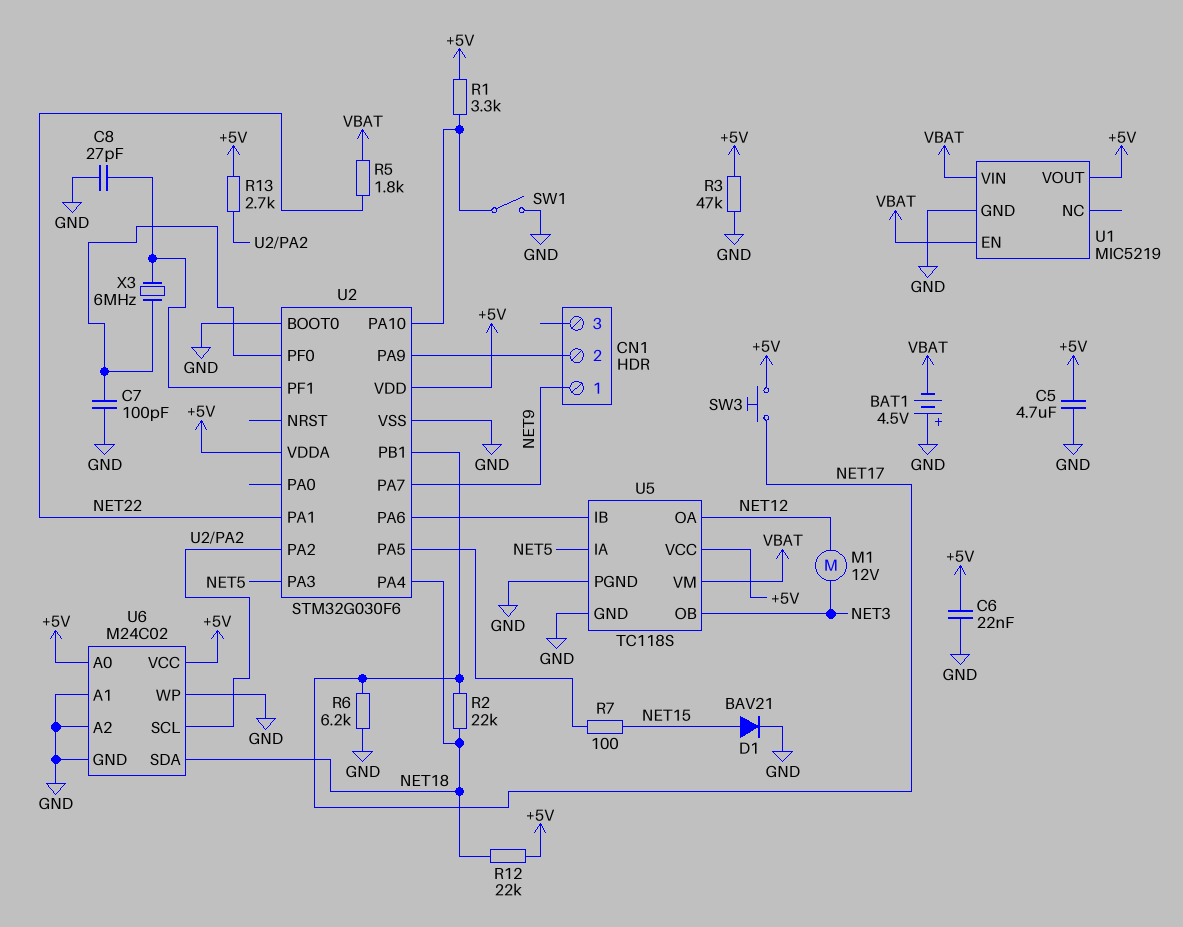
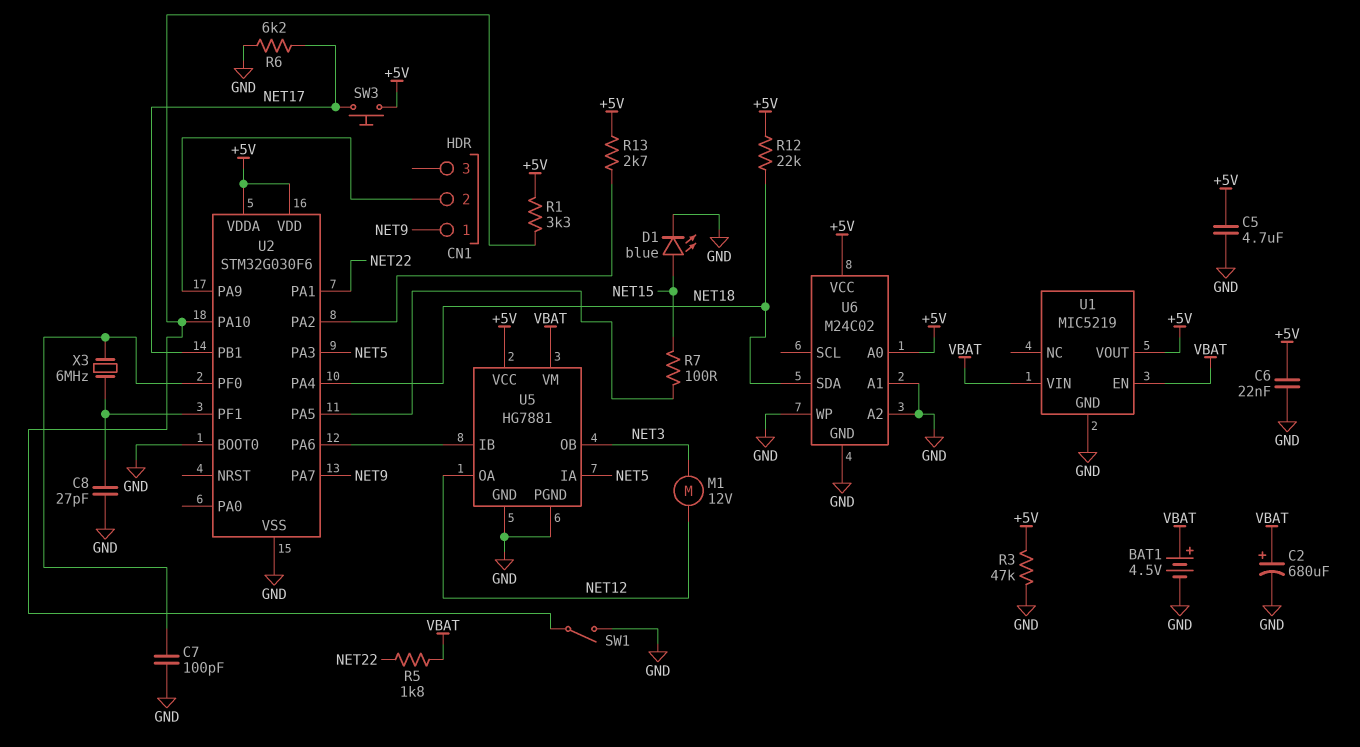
BAT1: 4.5V (plus GND, minus VBAT) -> 4.5V (plus VBAT, minus GND)
C2: none -> 680uF (plus VBAT, minus GND)
D1: diode BAV21 (A NET15, K GND) -> LED blue (A NET15, K GND)
R2: 22k (NET17, NET18) -> none
U5: TC118S -> HG7881
U6 pin SCL: U2/PA2 -> none

